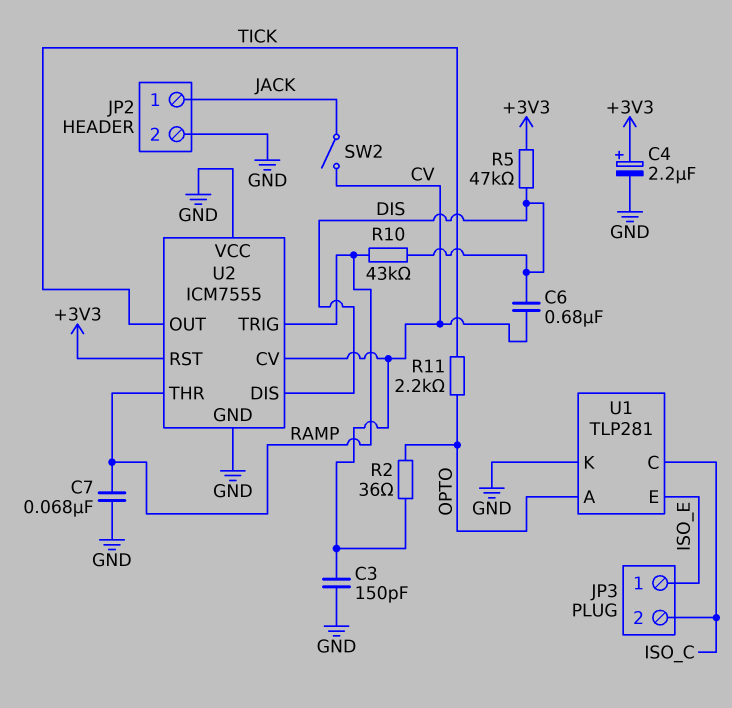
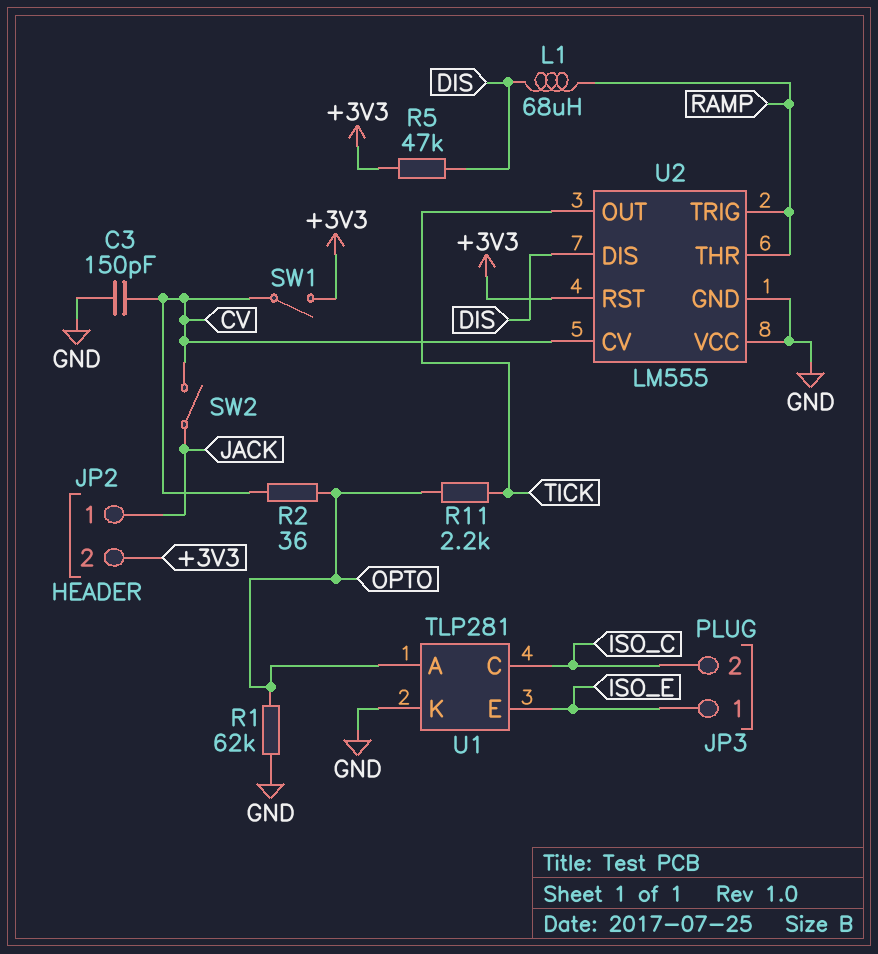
C4: 2.2uF (plus +3V3, minus GND) -> none
C6: 680nF (CV, DIS) -> none
C7: 68nF (GND, RAMP) -> none
JP2 pin 2: GND -> +3V3
L1: none -> 68uH (DIS, RAMP)
R1: none -> 62k (GND, OPTO)
R10: 43k (DIS, RAMP) -> none
SW1: none -> switch (+3V3, CV)
U2: ICM7555 -> LM555

